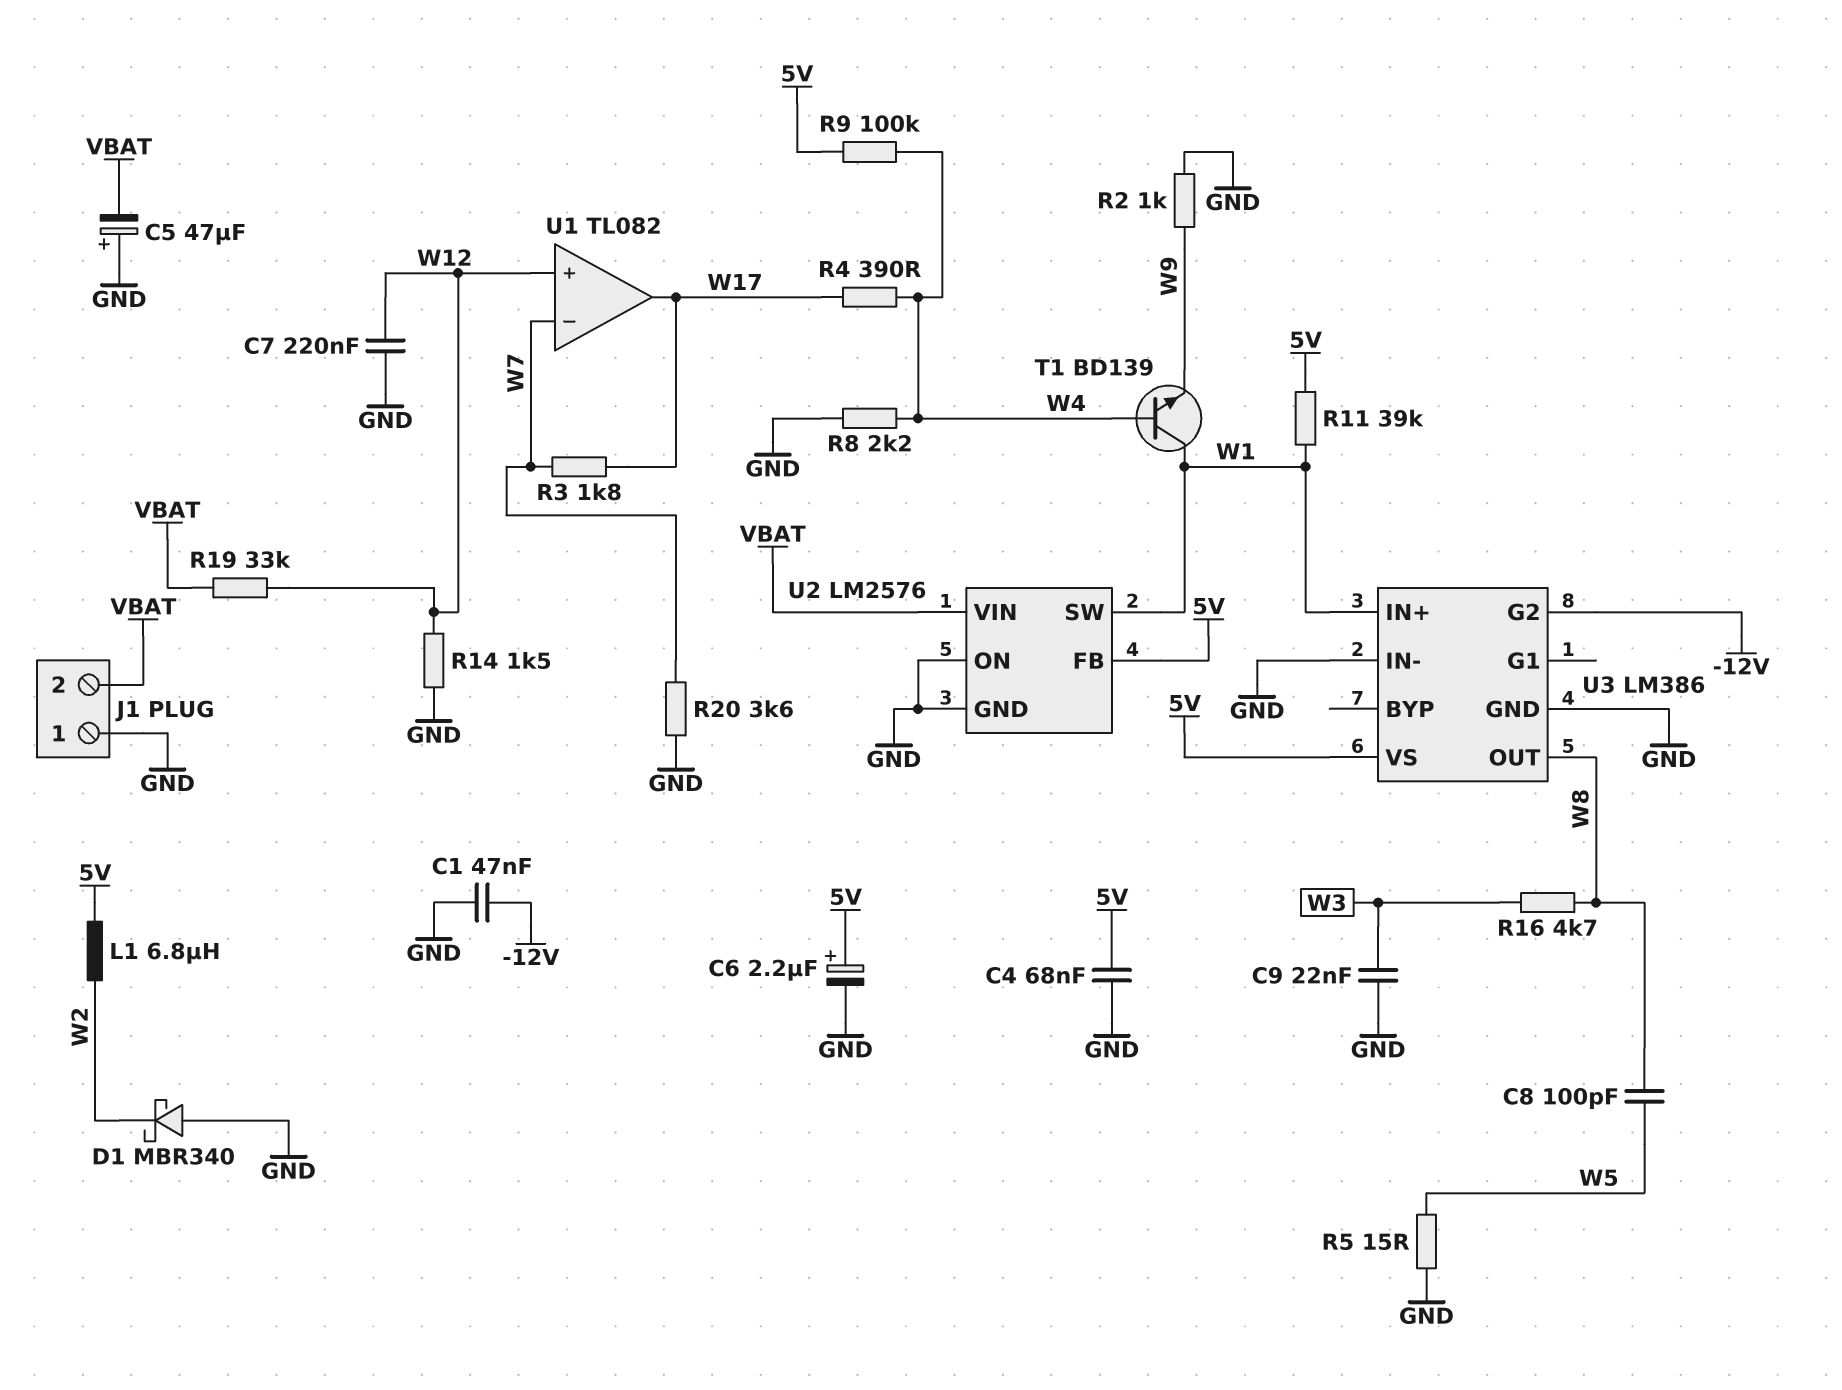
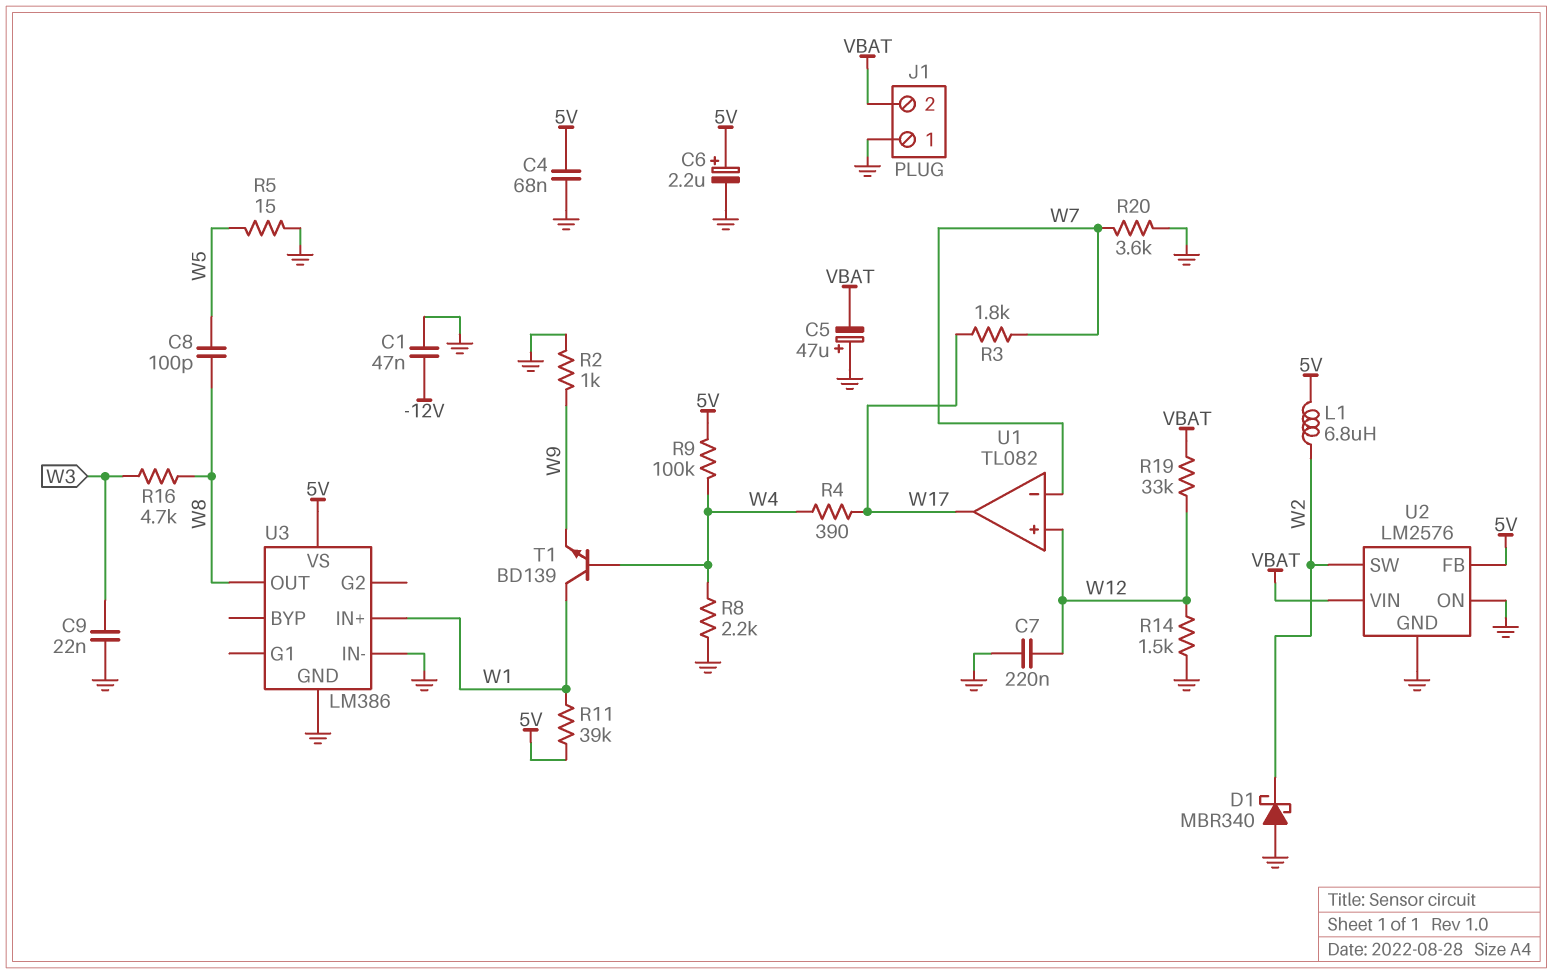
U2 pin SW: W1 -> W2
U3 pin G2: -12V -> none

